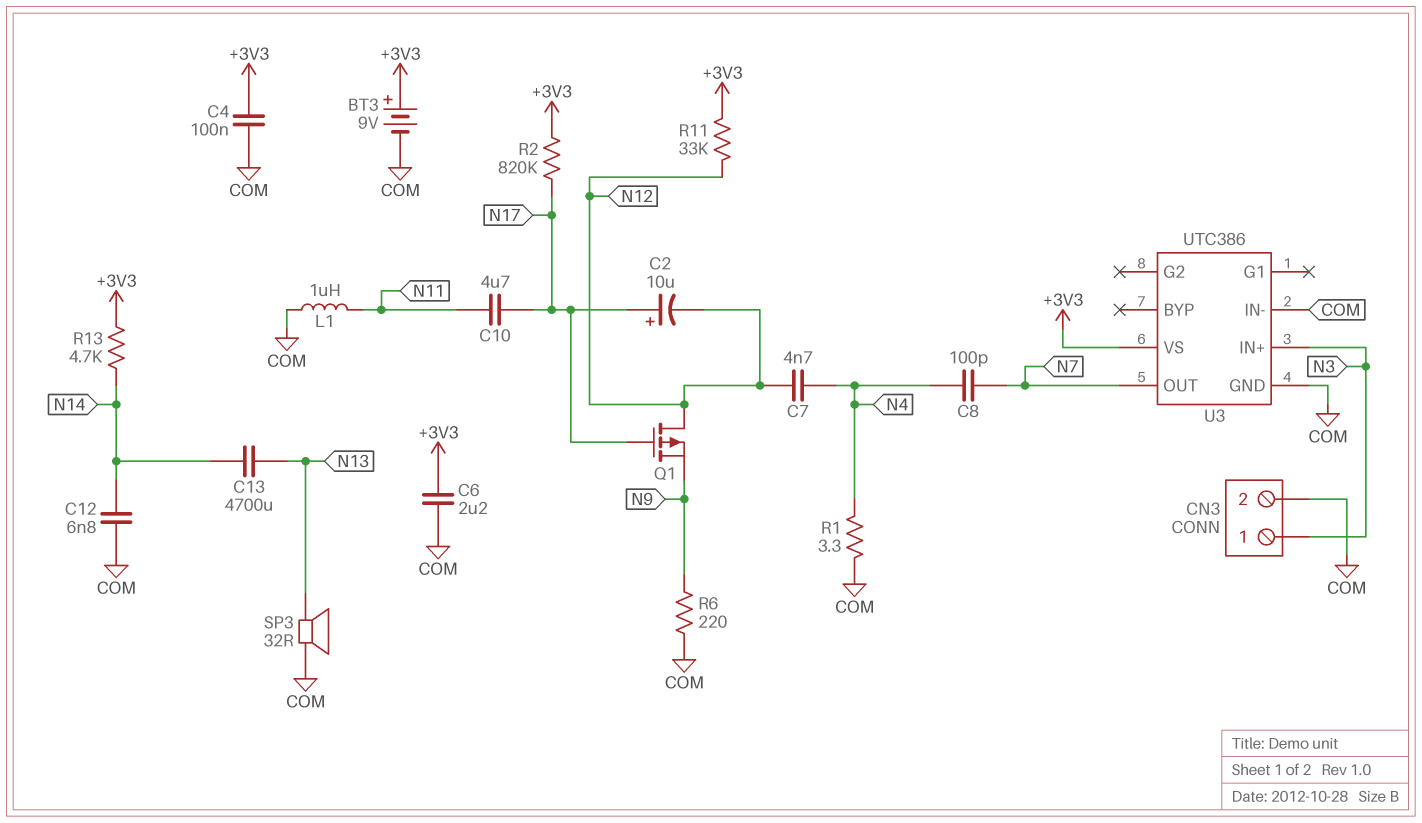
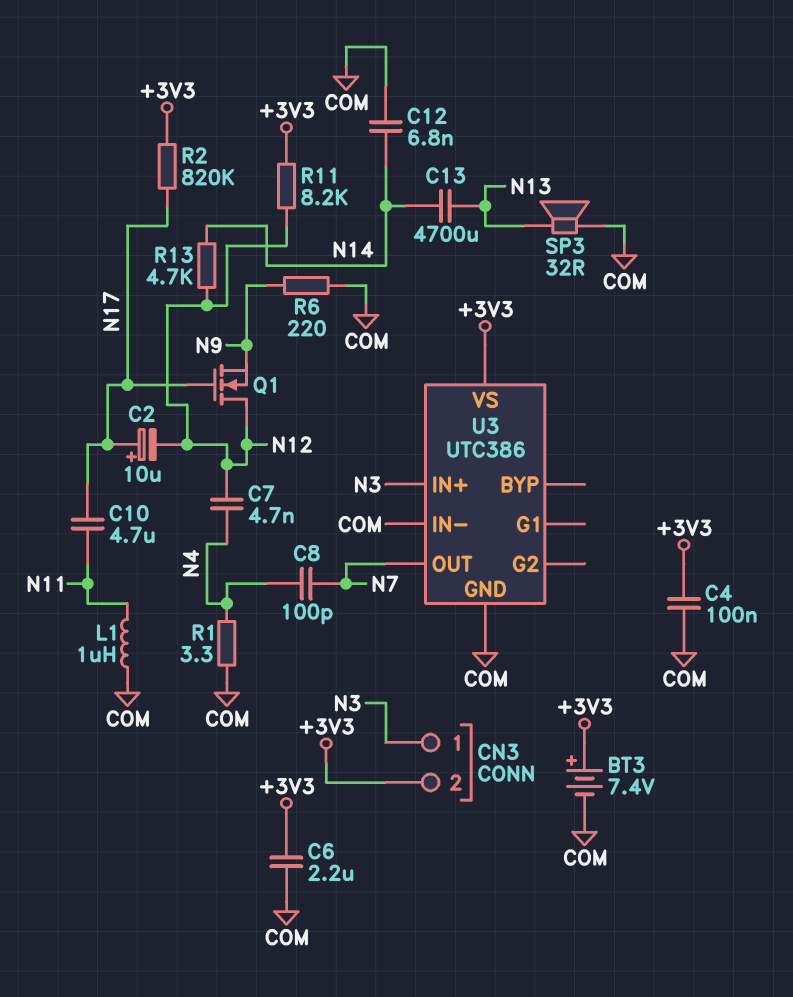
BT3: 9V (plus +3V3, minus COM) -> 7.4V (plus +3V3, minus COM)
CN3 pin 2: COM -> +3V3
Q1: PMOS (G N17, D N12, S N9) -> NMOS (G N17, D N12, S N9)
R11: 33k (+3V3, N12) -> 8.2k (+3V3, N12)
R13: 4.7k (+3V3, N14) -> 4.7k (N12, N14)

